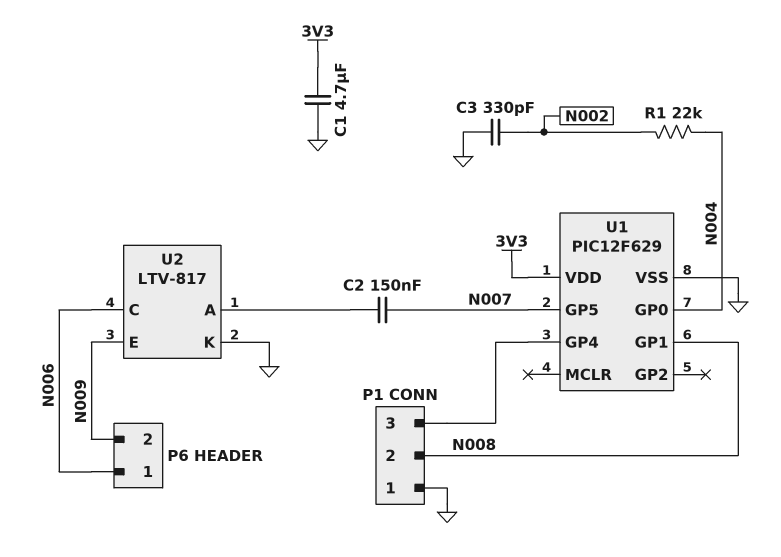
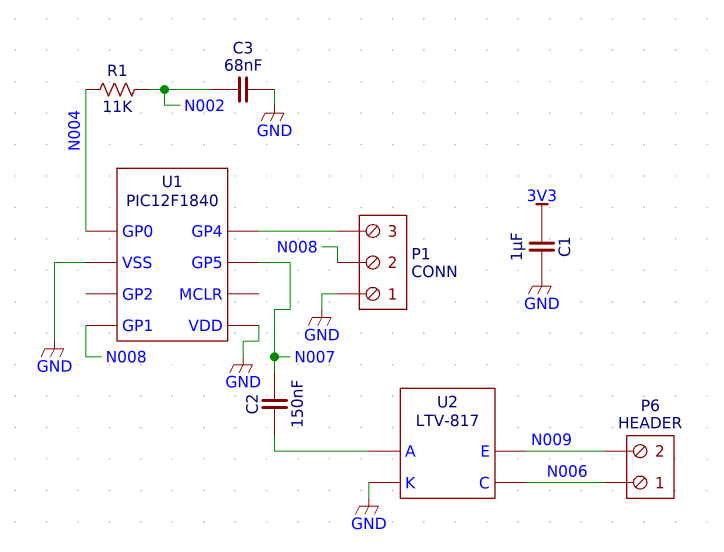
C1: 4.7uF (3V3, GND) -> 1uF (3V3, GND)
C3: 330pF (GND, N002) -> 68nF (GND, N002)
R1: 22k (N002, N004) -> 11k (N002, N004)
U1: PIC12F629 -> PIC12F1840
U1 pin VDD: 3V3 -> GND

